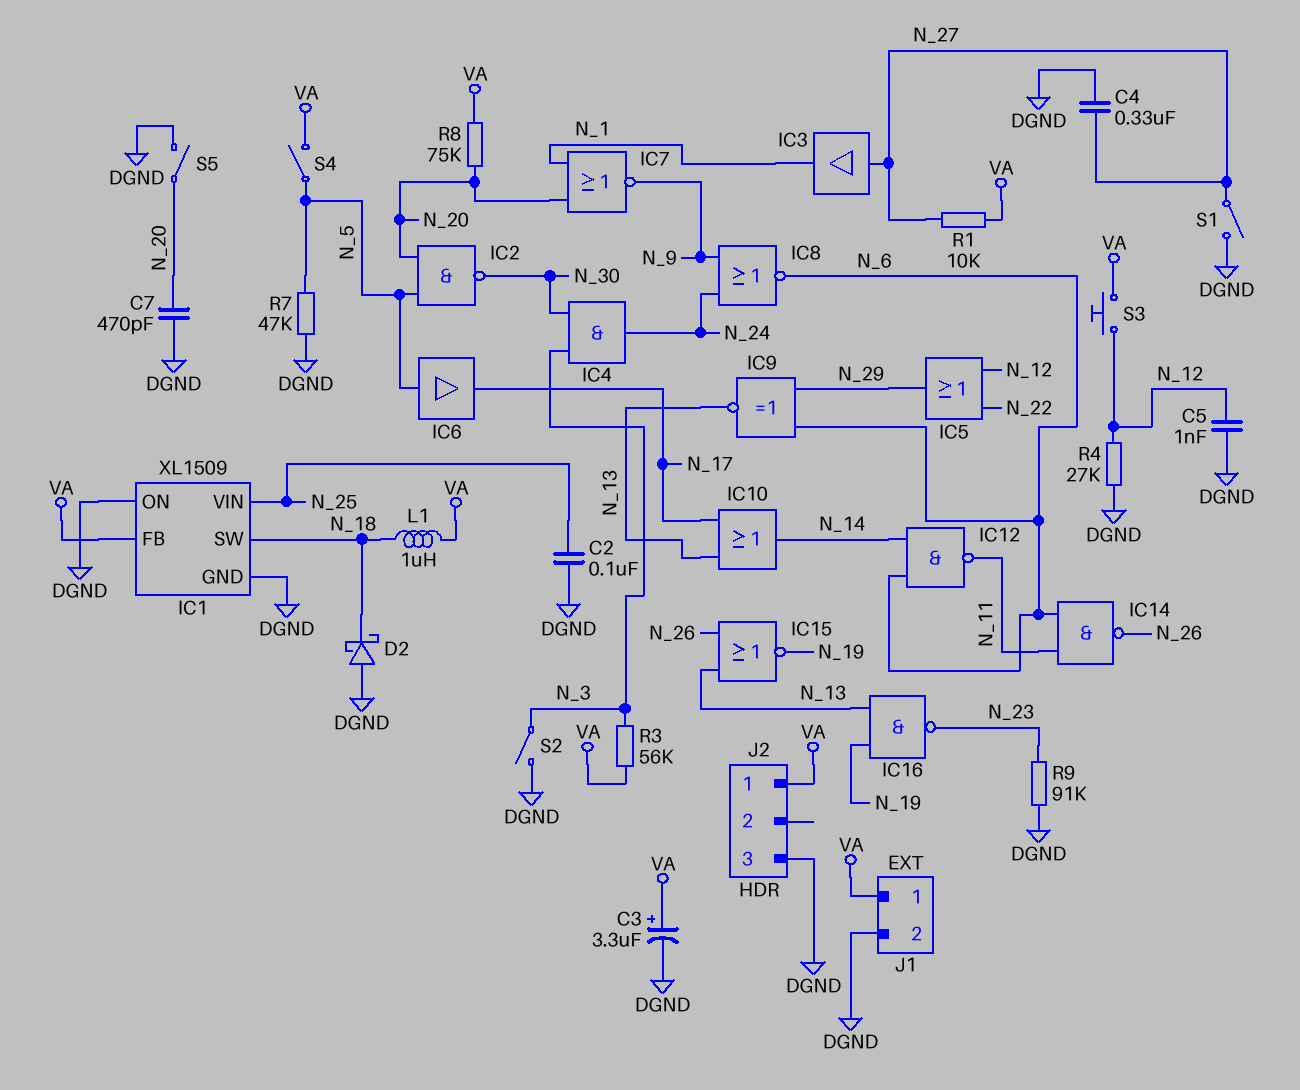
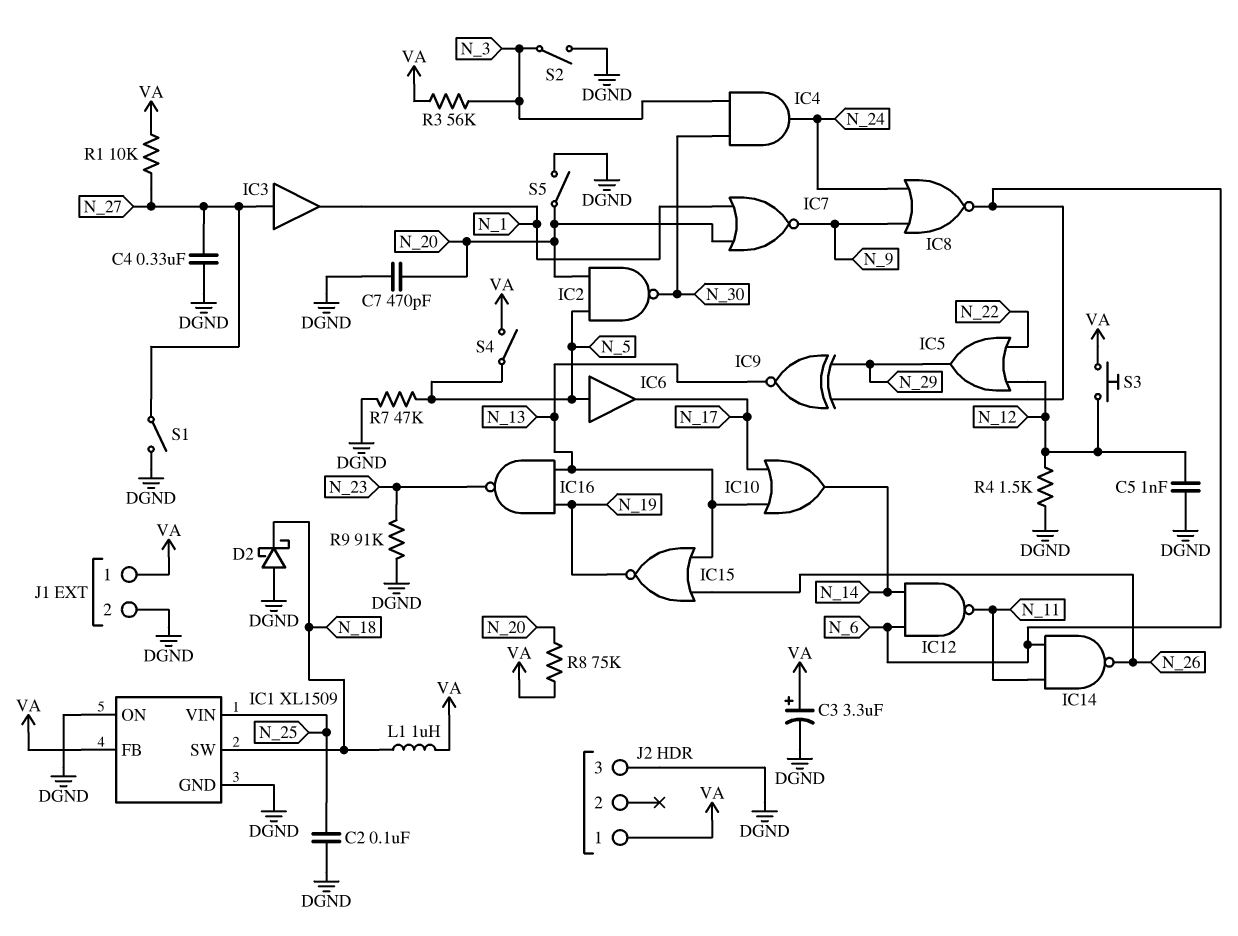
R4: 27k (DGND, N_12) -> 1.5k (DGND, N_12)

